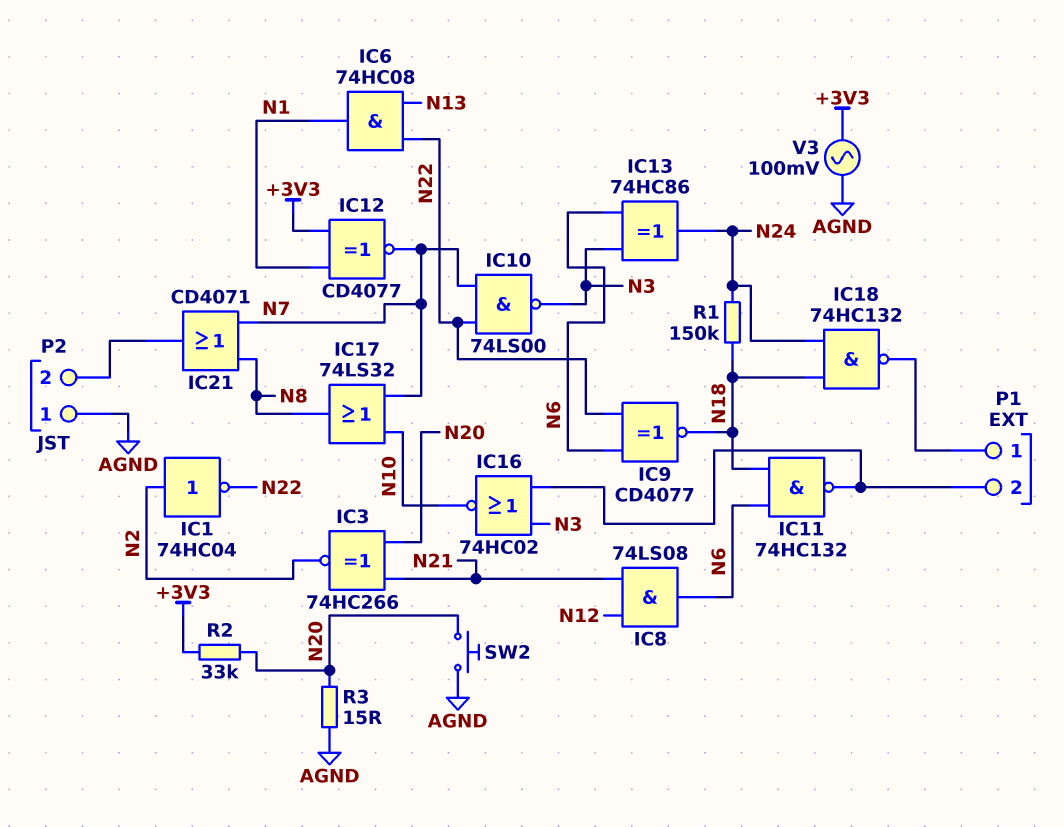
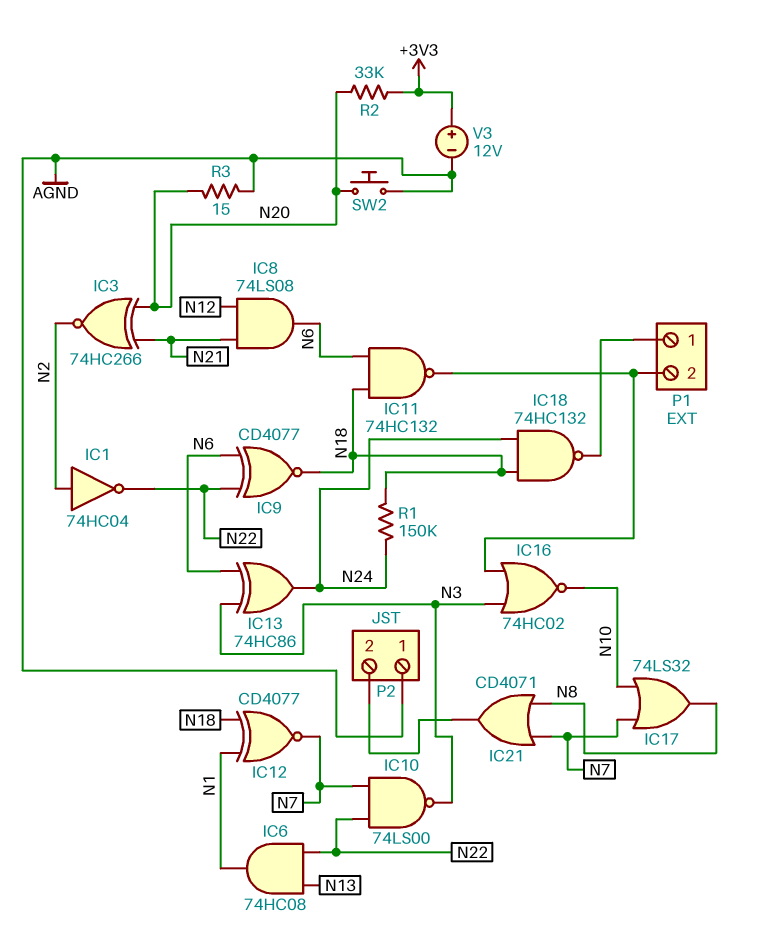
IC12: XNOR CD4077 (in +3V3, in N1, out N7) -> XNOR CD4077 (in N1, in N18, out N7)
V3: AC 100mV (+3V3, AGND) -> 12V (plus +3V3, minus AGND)

